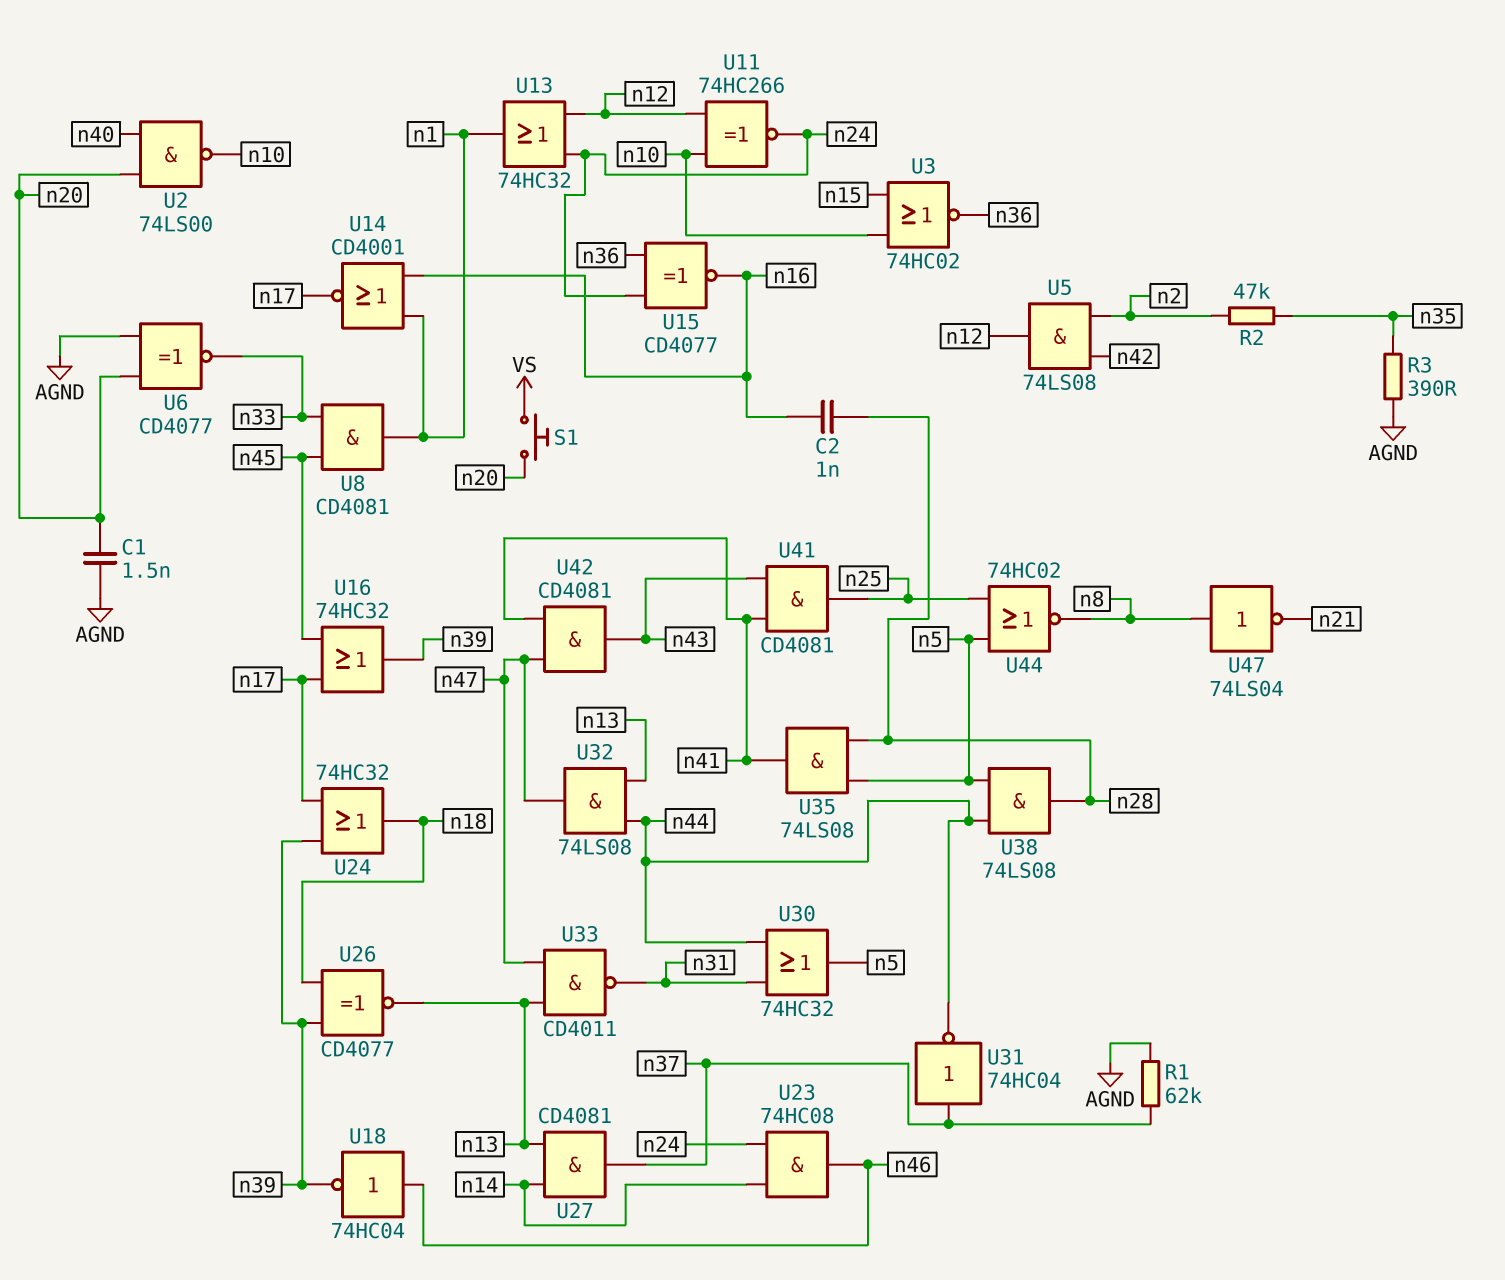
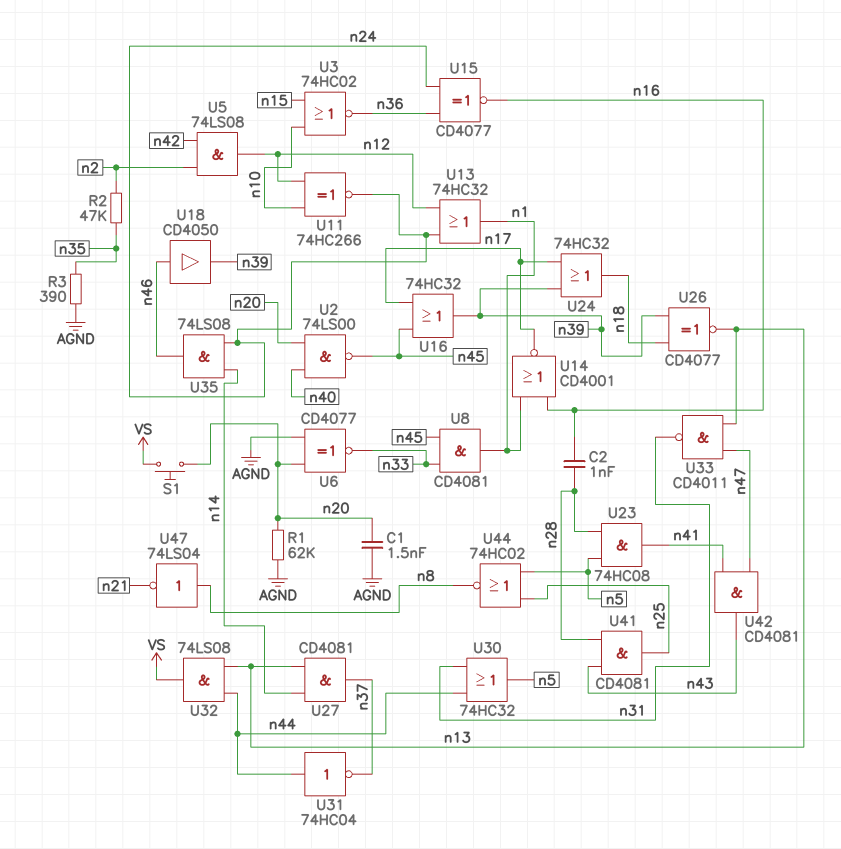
R1: 62k (AGND, n37) -> 62k (AGND, n20)
U2: NAND 74LS00 (in n20, in n40, out n10) -> NAND 74LS00 (in n20, in n40, out n45)
U18: NOT 74HC04 (in n46, out n39) -> buffer CD4050 (in n46, out n39)
U23: AND 74HC08 (in n14, in n24, out n46) -> AND 74HC08 (in n5, in n28, out n41)
U31: NOT 74HC04 (in n37, out n44) -> NOT 74HC04 (in n44, out n37)
U32: AND 74LS08 (in n13, in n44, out n47) -> AND 74LS08 (in n13, in n44, out VS)
U35: AND 74LS08 (in n5, in n28, out n41) -> AND 74LS08 (in n14, in n24, out n46)
U38: AND 74LS08 (in n5, in n44, out n28) -> none
U41: AND CD4081 (in n41, in n43, out n25) -> AND CD4081 (in n28, in n43, out n25)

